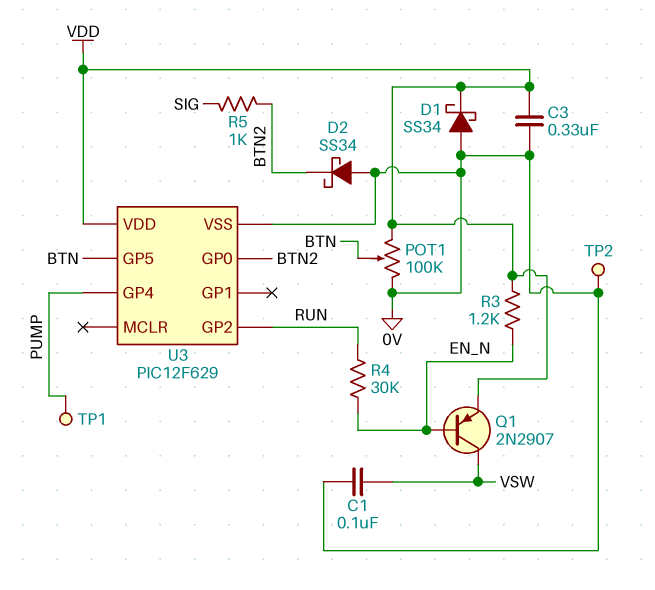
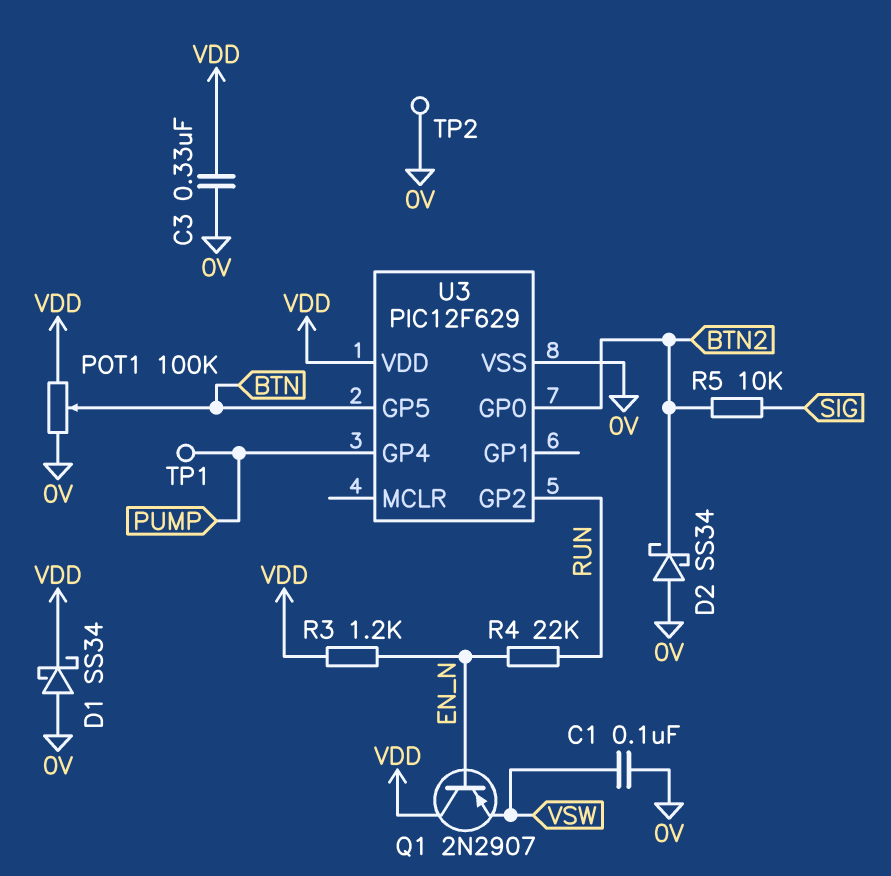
Q1: PNP 2N2907 (B EN_N, C VSW, E VDD) -> PNP 2N2907 (B EN_N, C VDD, E VSW)
R4: 30k (EN_N, RUN) -> 22k (EN_N, RUN)
R5: 1k (BTN2, SIG) -> 10k (BTN2, SIG)

